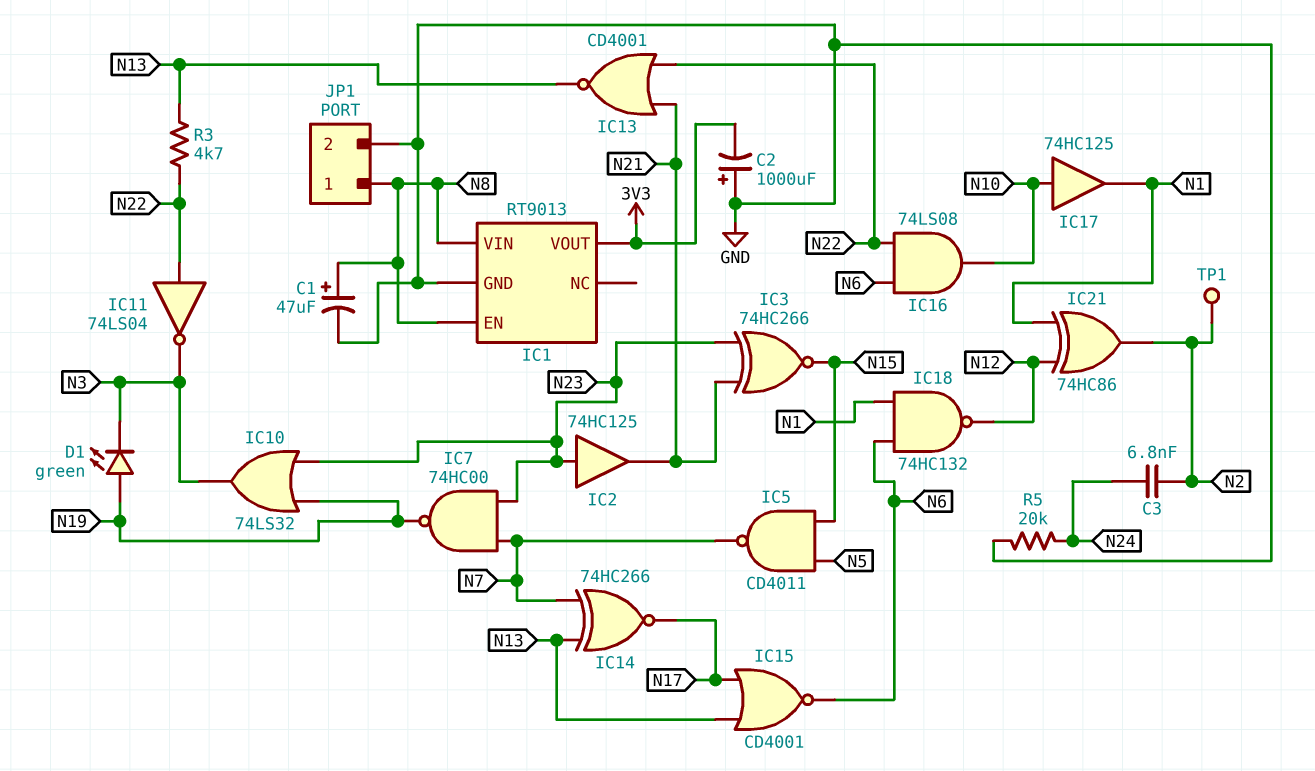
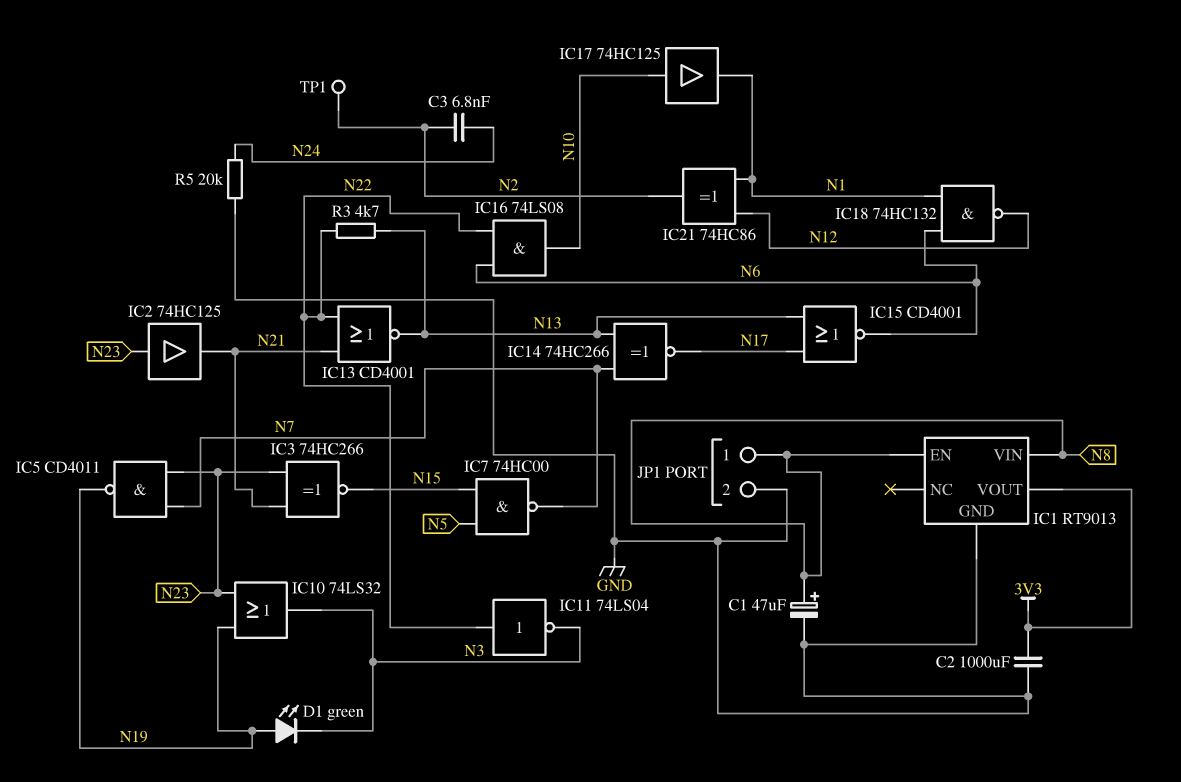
C2: 1000uF (plus GND, minus 3V3) -> 1000uF (3V3, GND)
IC5: NAND CD4011 (in N5, in N15, out N7) -> NAND CD4011 (in N7, in N23, out N19)
IC7: NAND 74HC00 (in N7, in N23, out N19) -> NAND 74HC00 (in N5, in N15, out N7)

